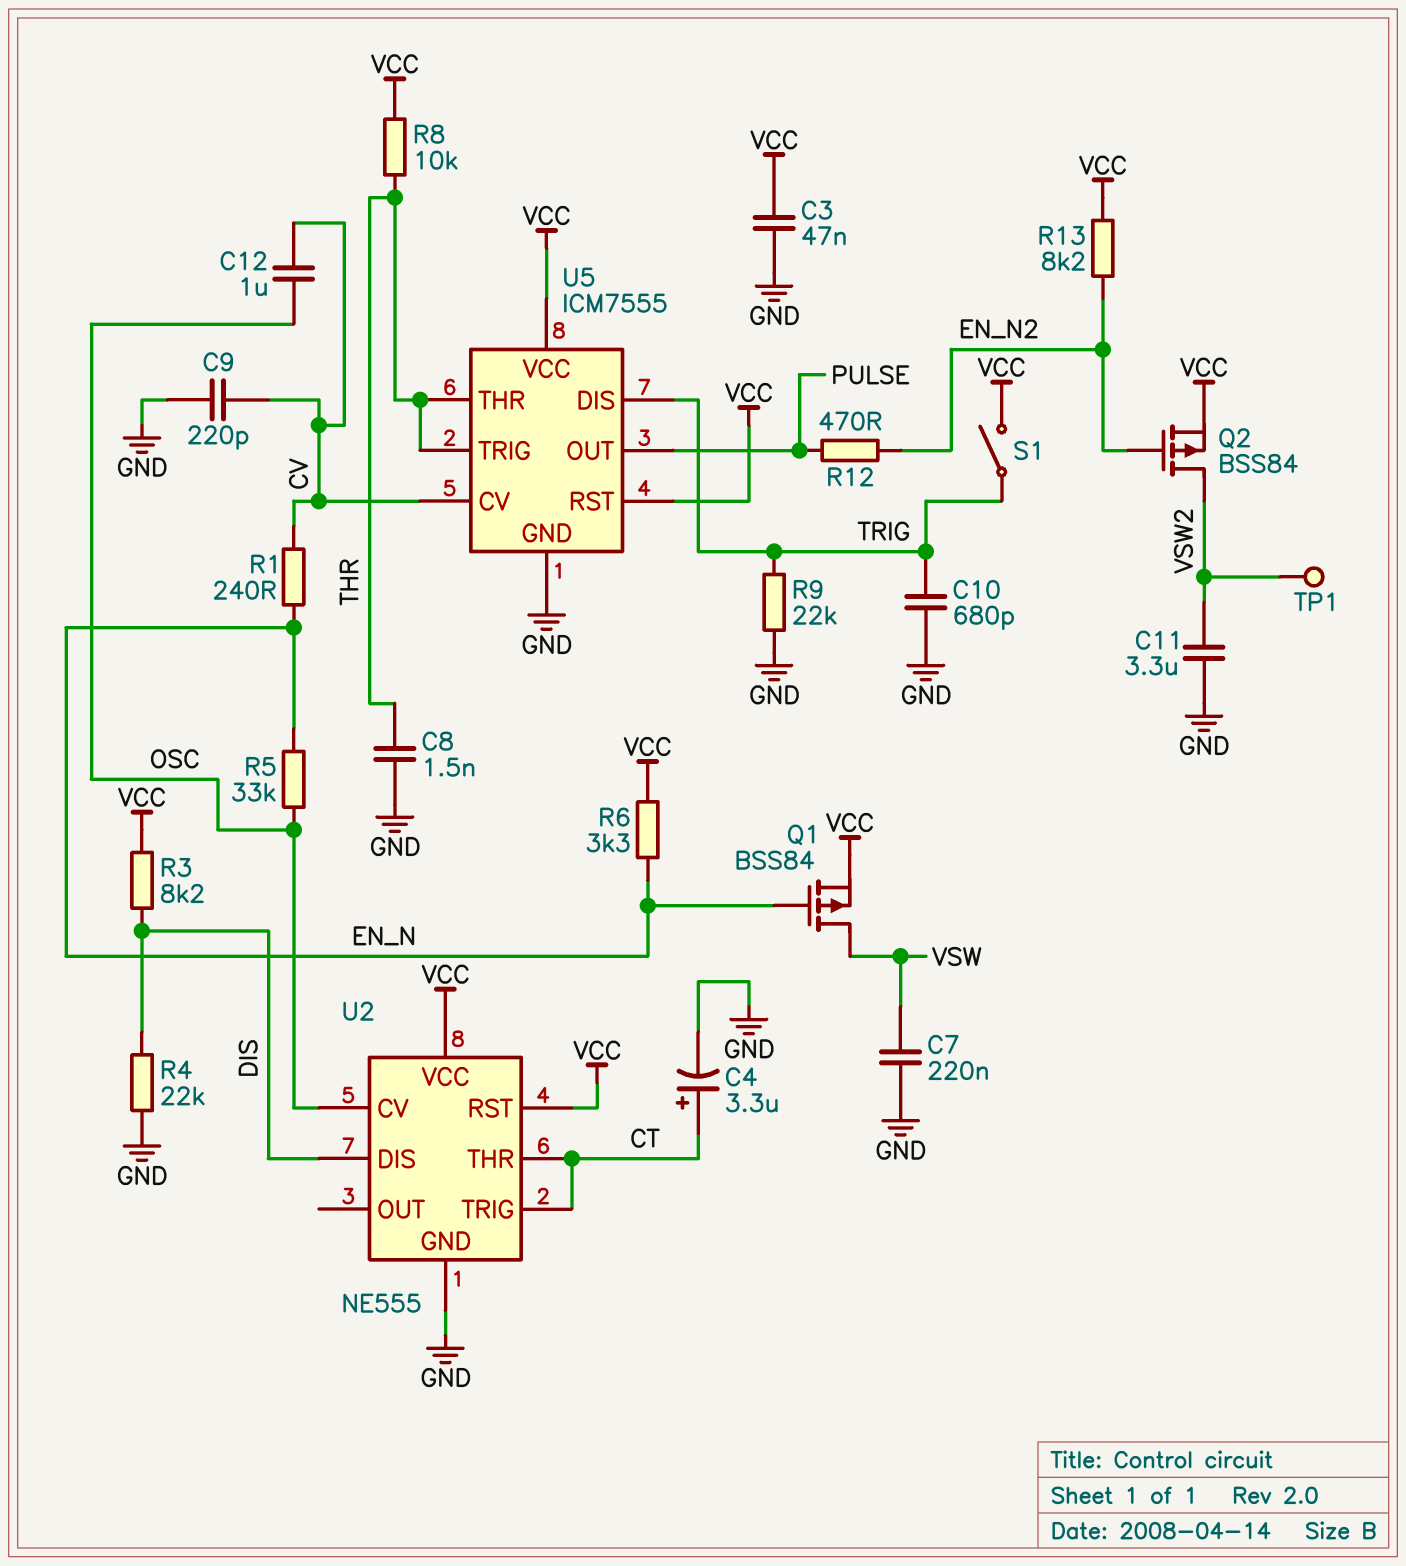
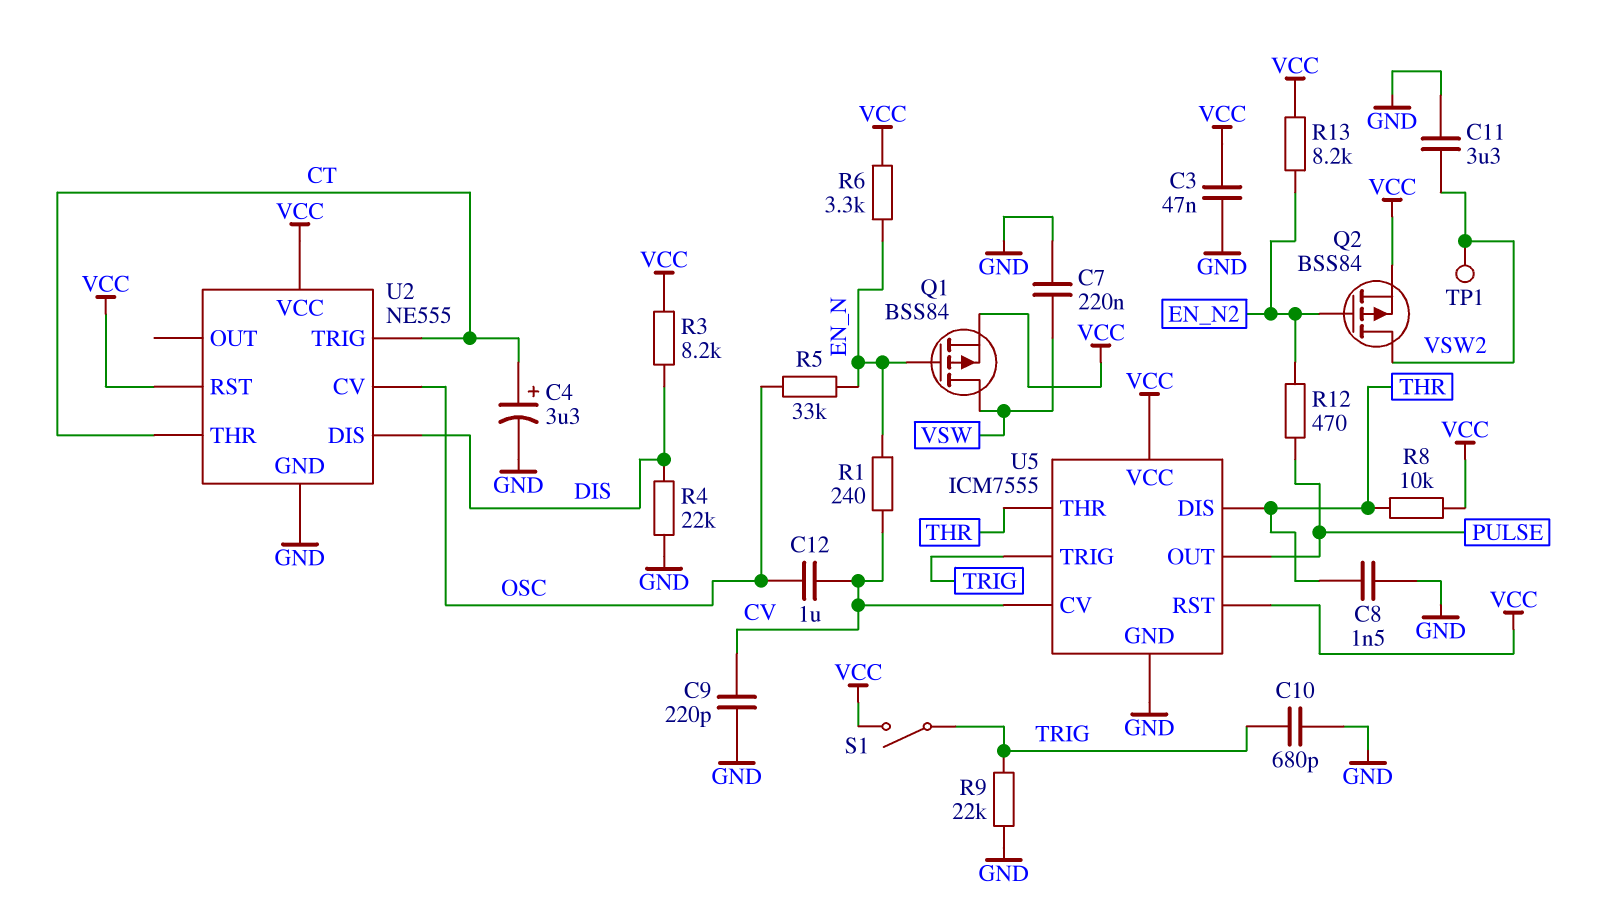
U5 pin DIS: TRIG -> THR
U5 pin TRIG: THR -> TRIG

